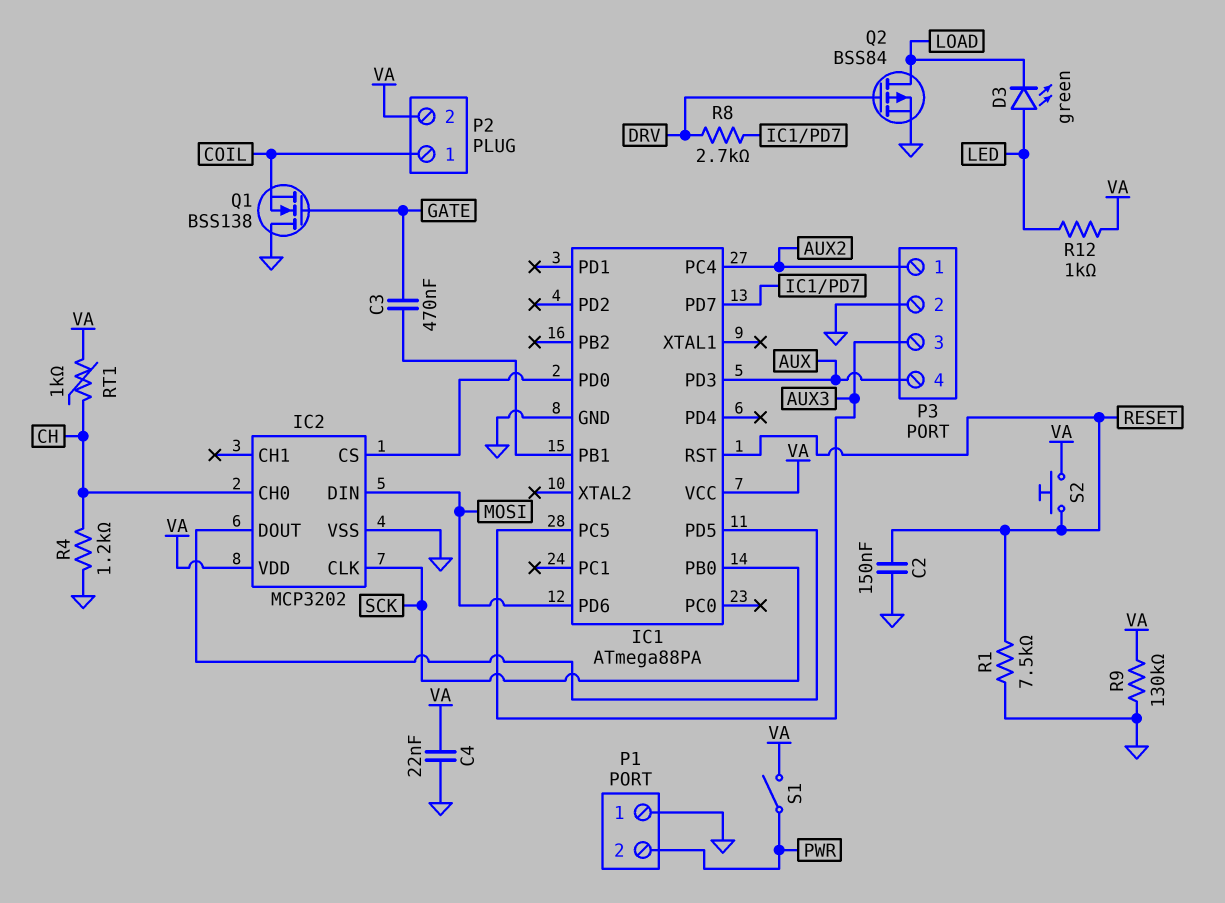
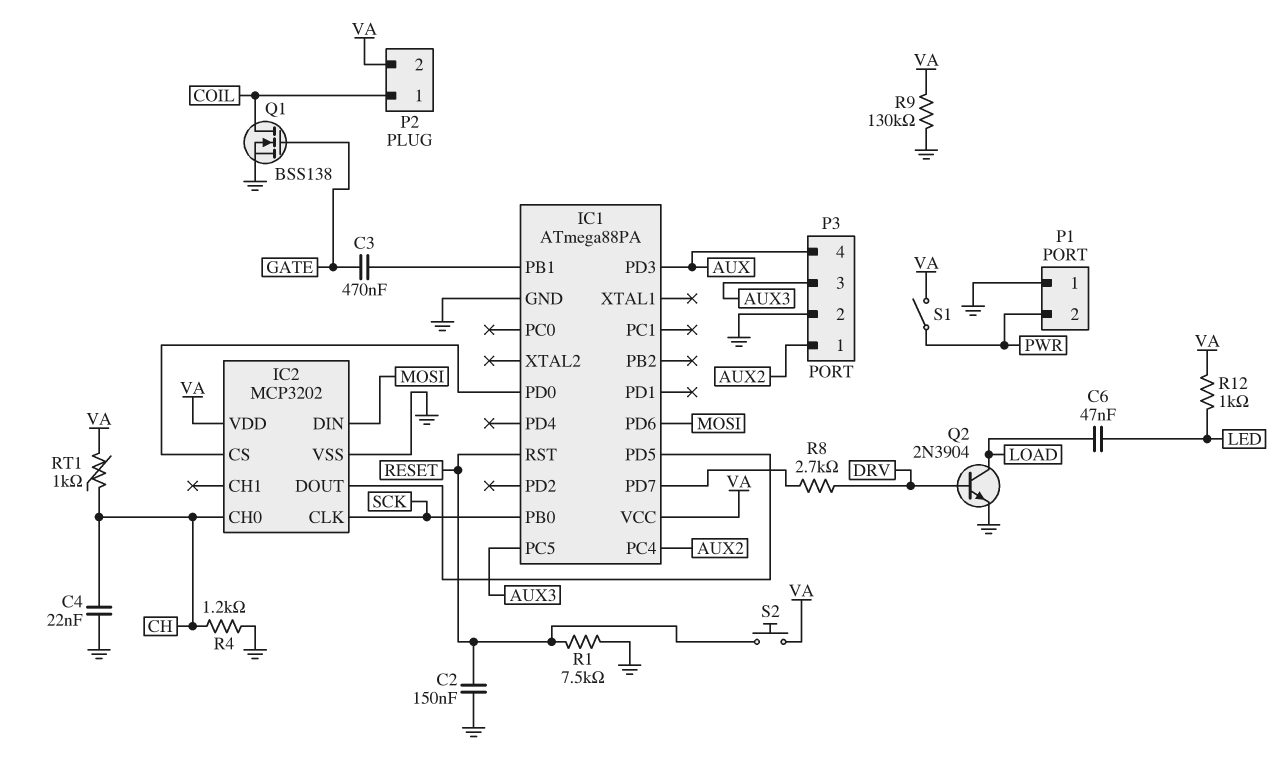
C4: 22nF (GND, VA) -> 22nF (CH, GND)
C6: none -> 47nF (LED, LOAD)
D3: LED green (A LED, K LOAD) -> none
Q1: NMOS BSS138 (G GATE, D GND, S COIL) -> NMOS BSS138 (G GATE, D COIL, S GND)
Q2: PMOS BSS84 (G DRV, D LOAD, S GND) -> NPN 2N3904 (B DRV, C LOAD, E GND)

